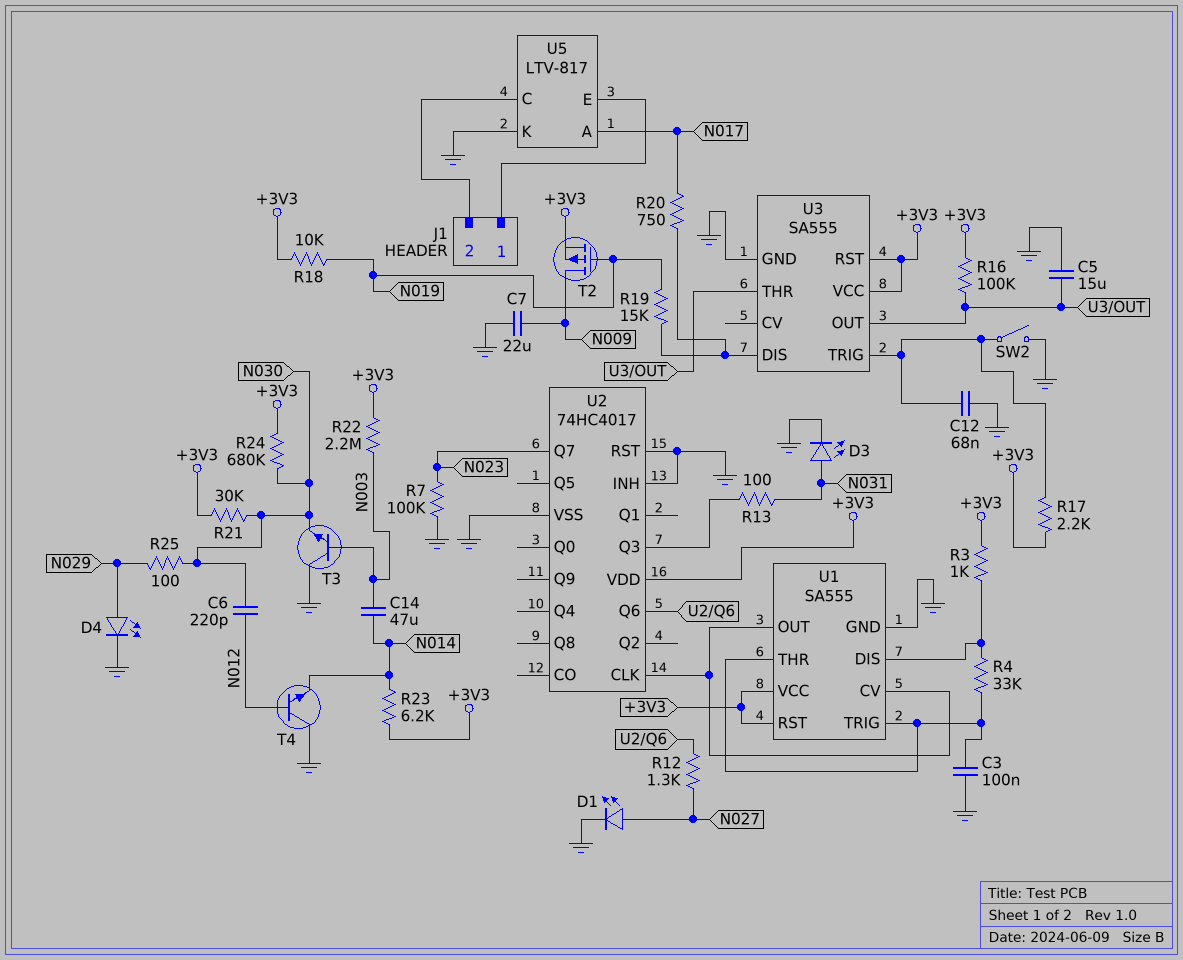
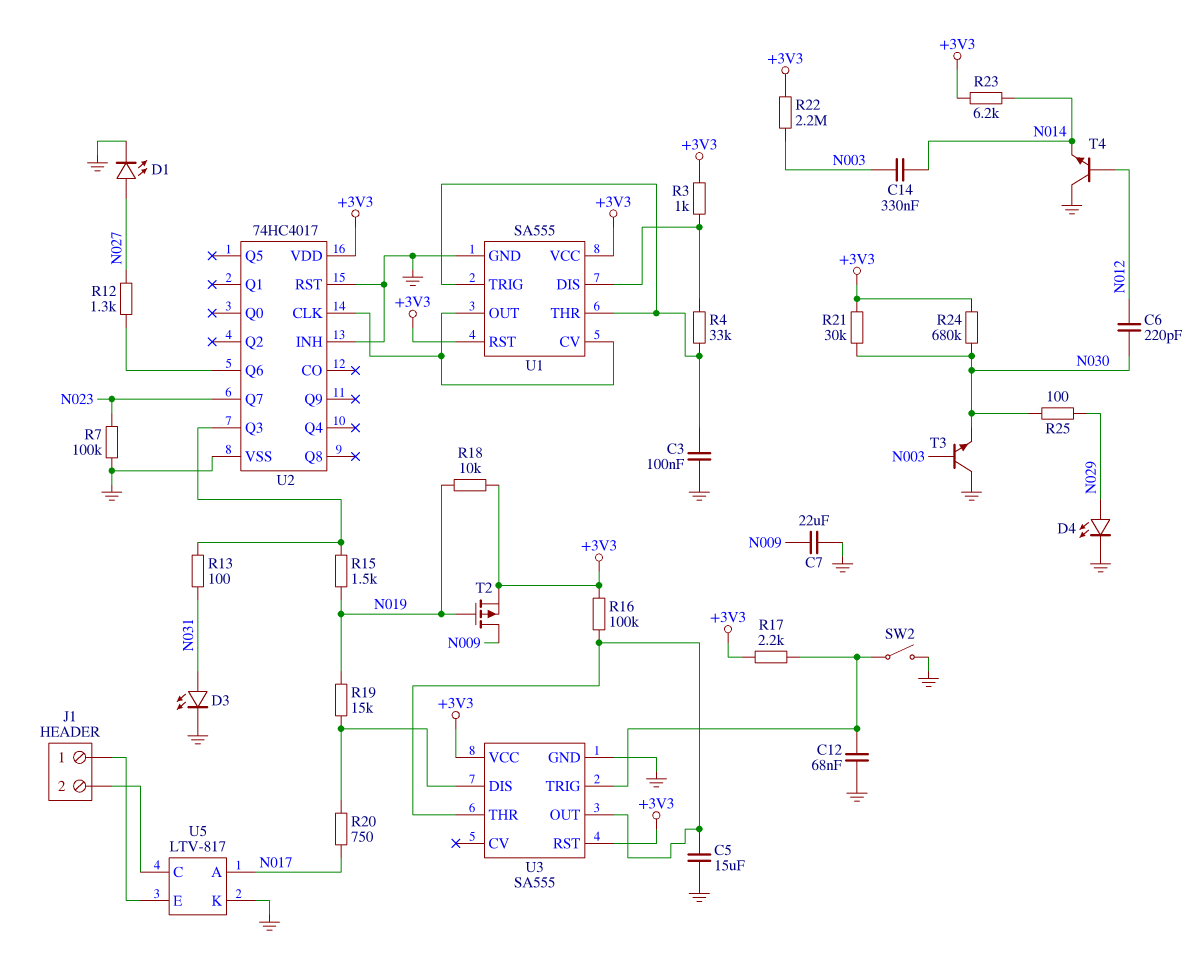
C14: 47uF (N003, N014) -> 330nF (N003, N014)
R15: none -> 1.5k (N019, U2/Q3)

